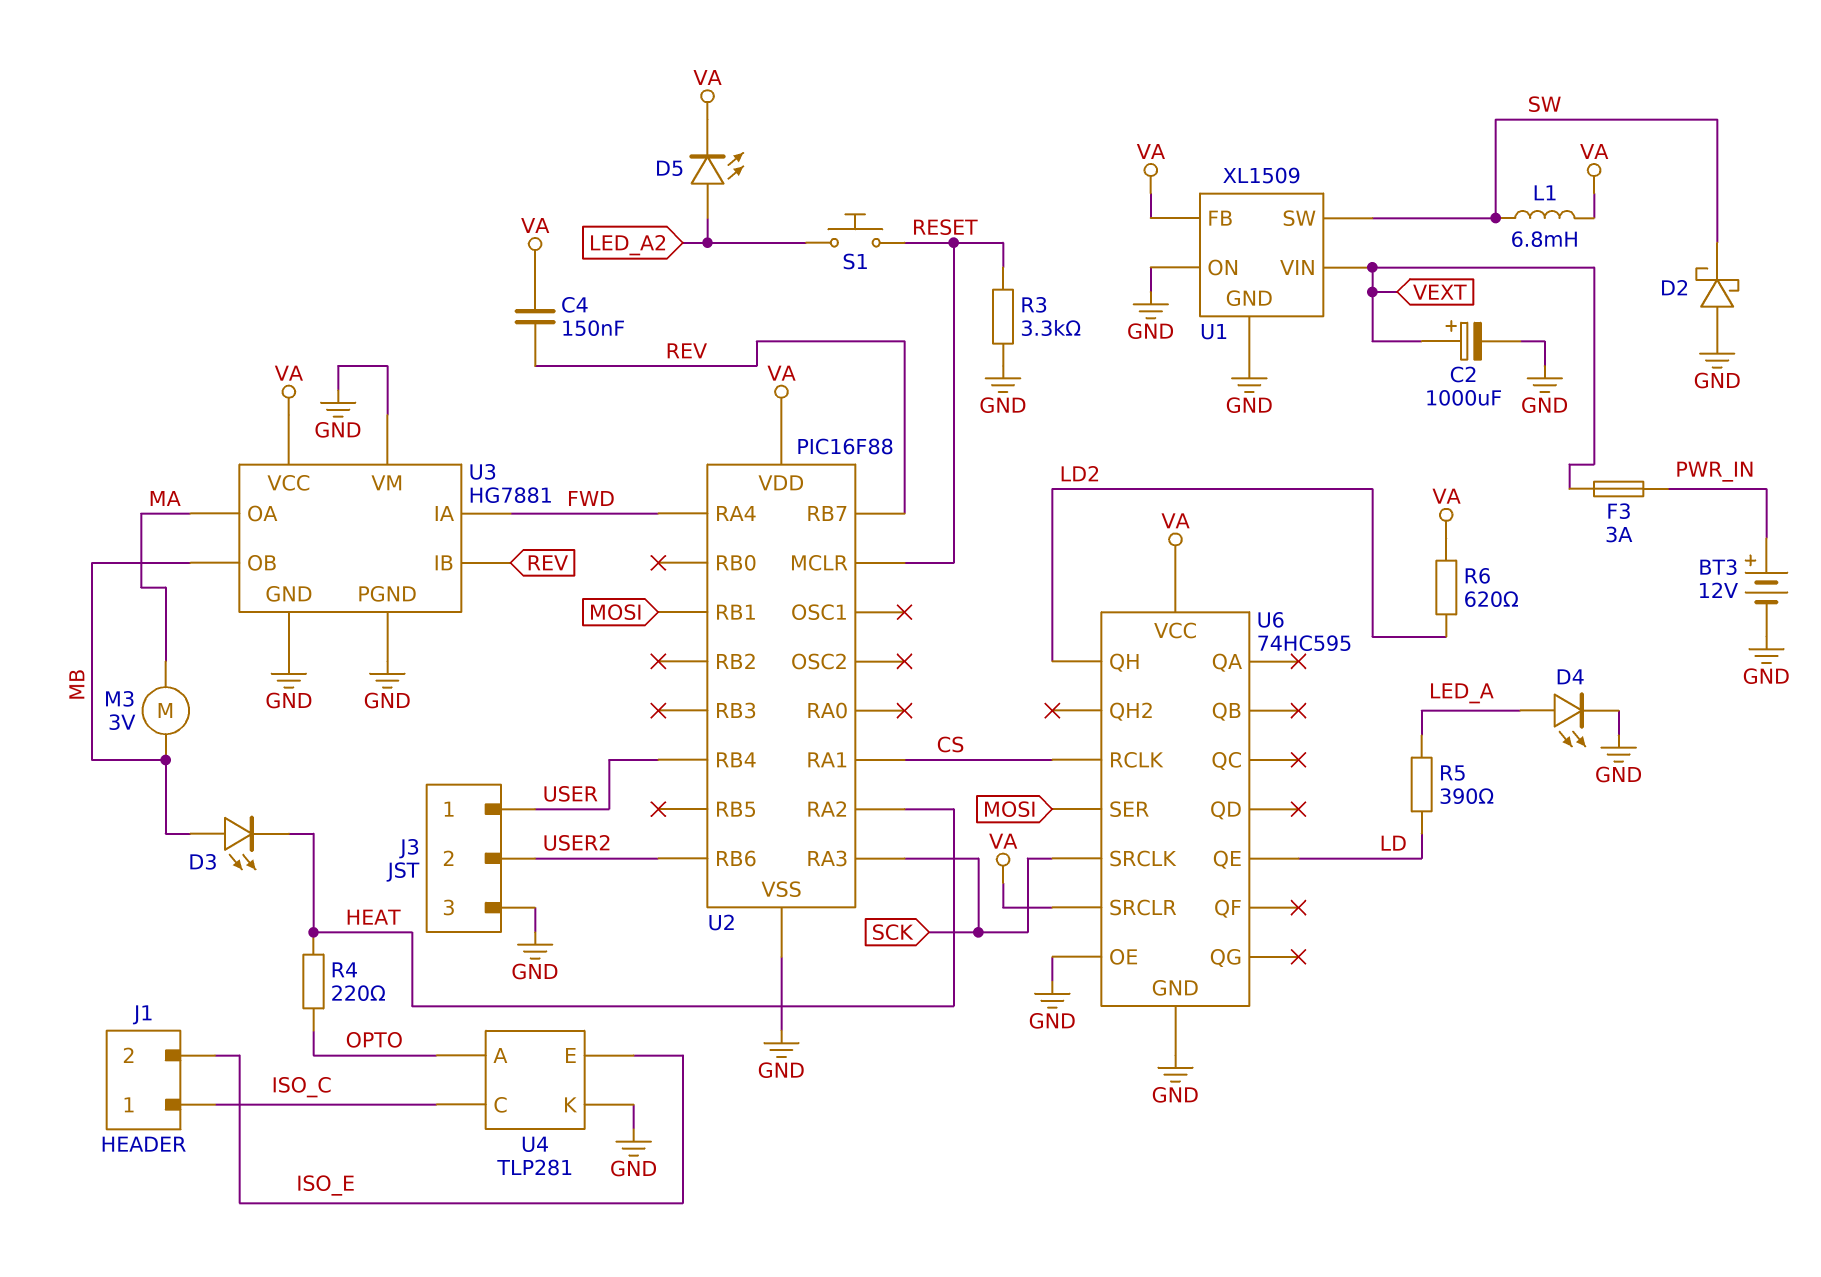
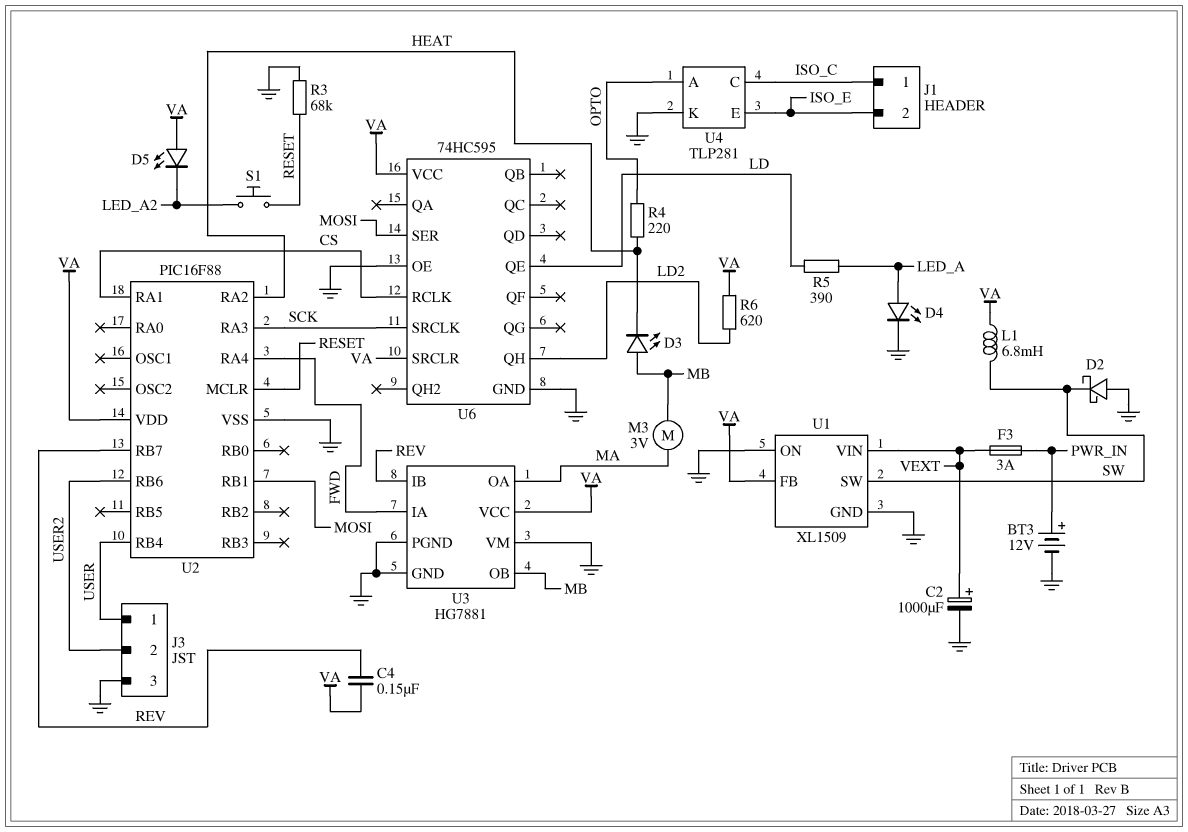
D5: LED (A LED_A2, K VA) -> LED (A VA, K LED_A2)
R3: 3.3k (GND, RESET) -> 68k (GND, RESET)

